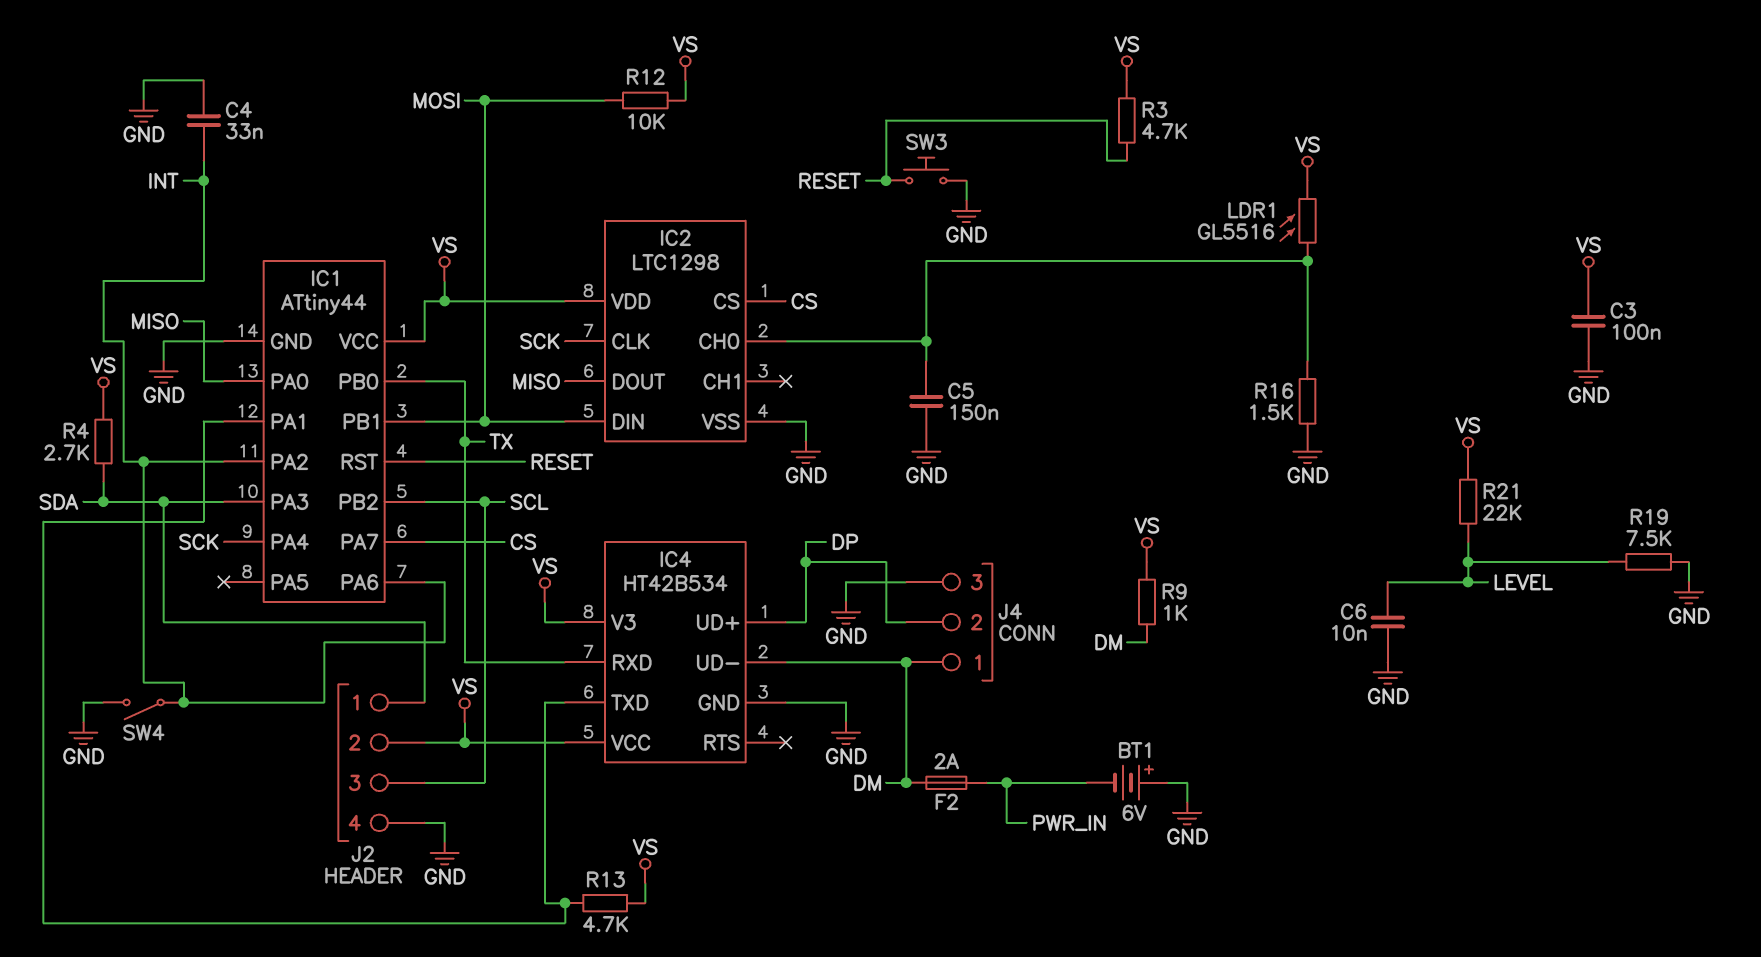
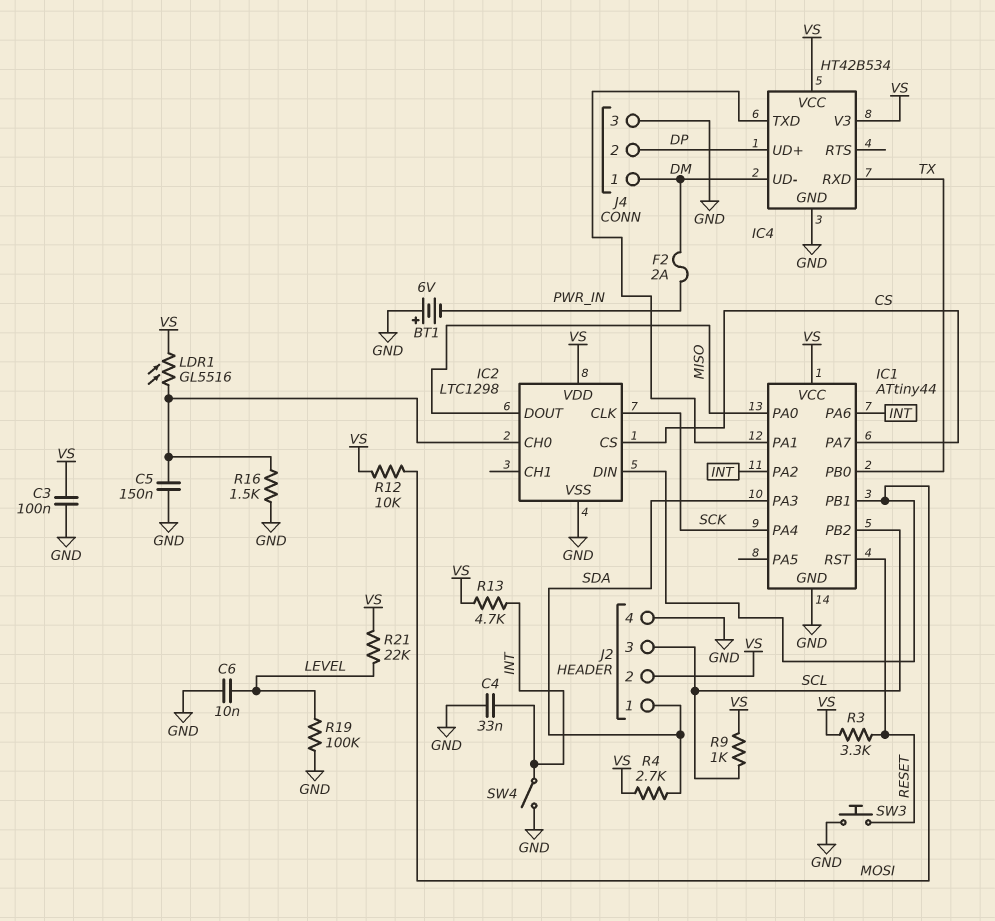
R3: 4.7k (RESET, VS) -> 3.3k (RESET, VS)
R9: 1k (DM, VS) -> 1k (SCL, VS)
R13: 4.7k (IC1/PA1, VS) -> 4.7k (INT, VS)
R19: 7.5k (GND, LEVEL) -> 100k (GND, LEVEL)

